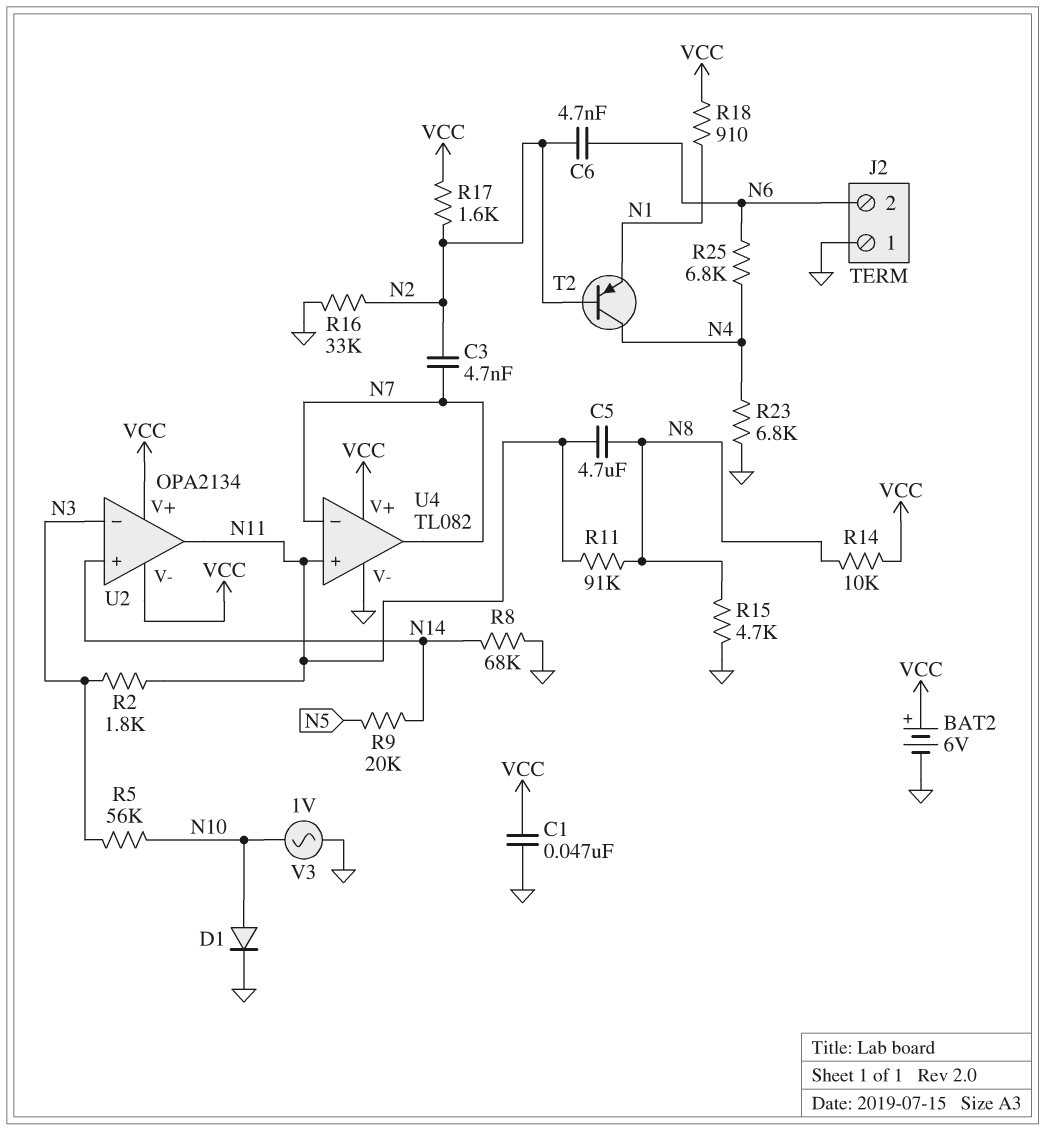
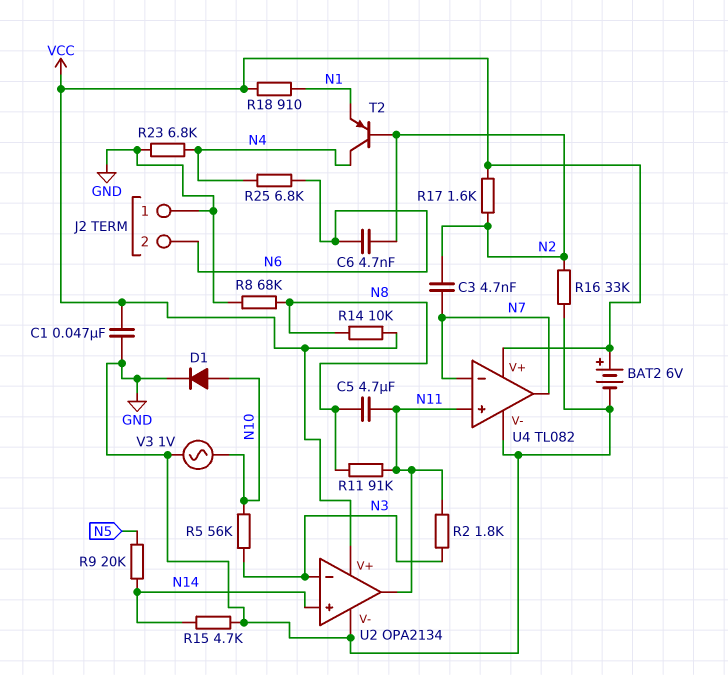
R8: 68k (GND, N14) -> 68k (GND, N8)
R15: 4.7k (GND, N8) -> 4.7k (GND, N14)
U2 pin V-: VCC -> GND

